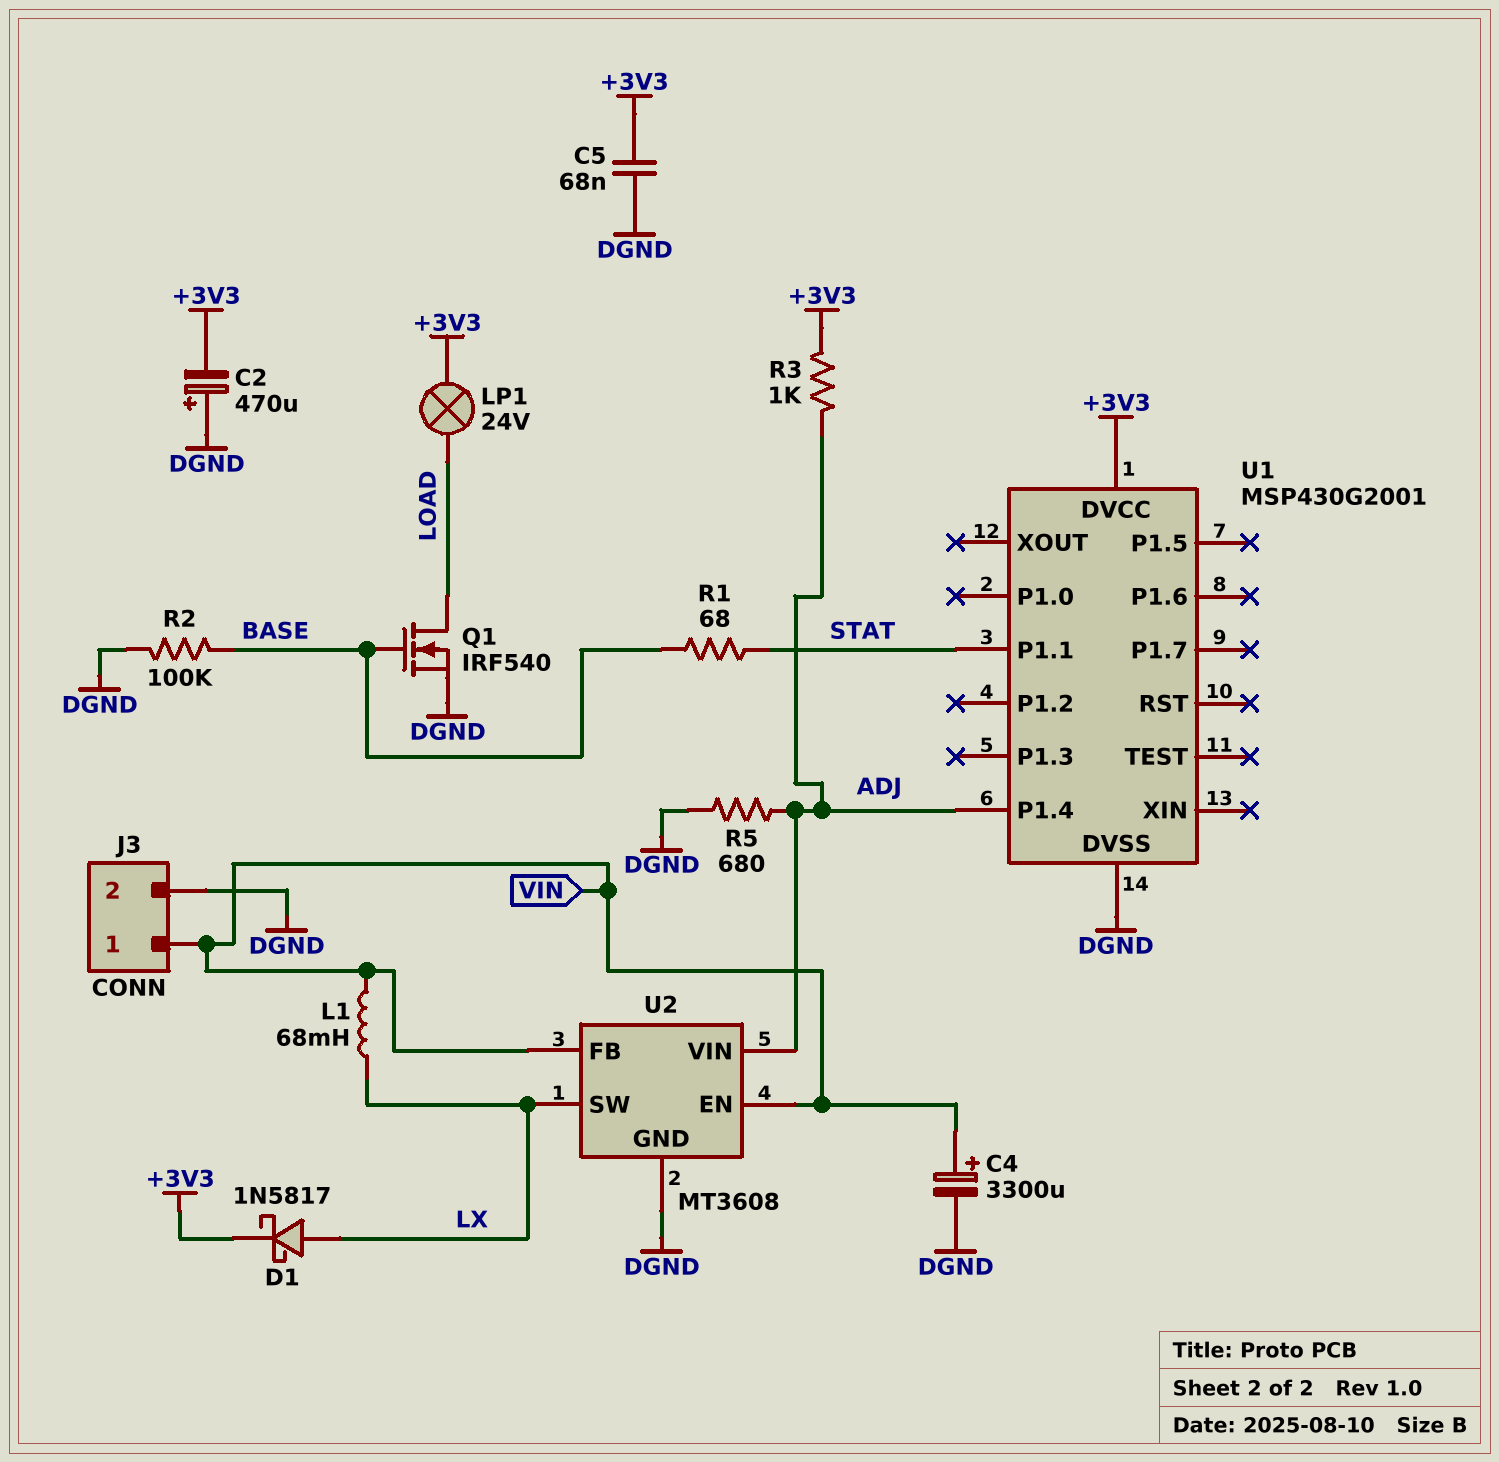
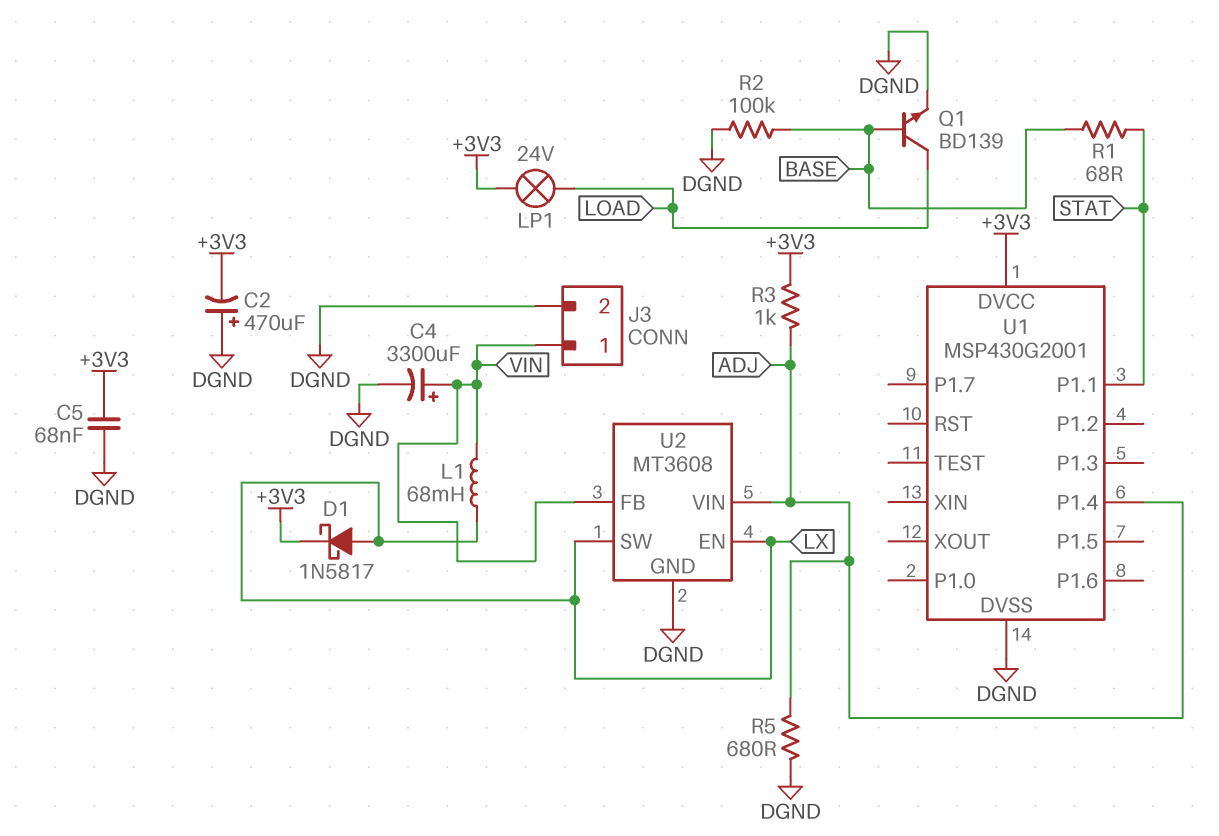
Q1: NMOS IRF540 (G BASE, D LOAD, S DGND) -> NPN BD139 (B BASE, C LOAD, E DGND)
U2 pin EN: VIN -> LX

